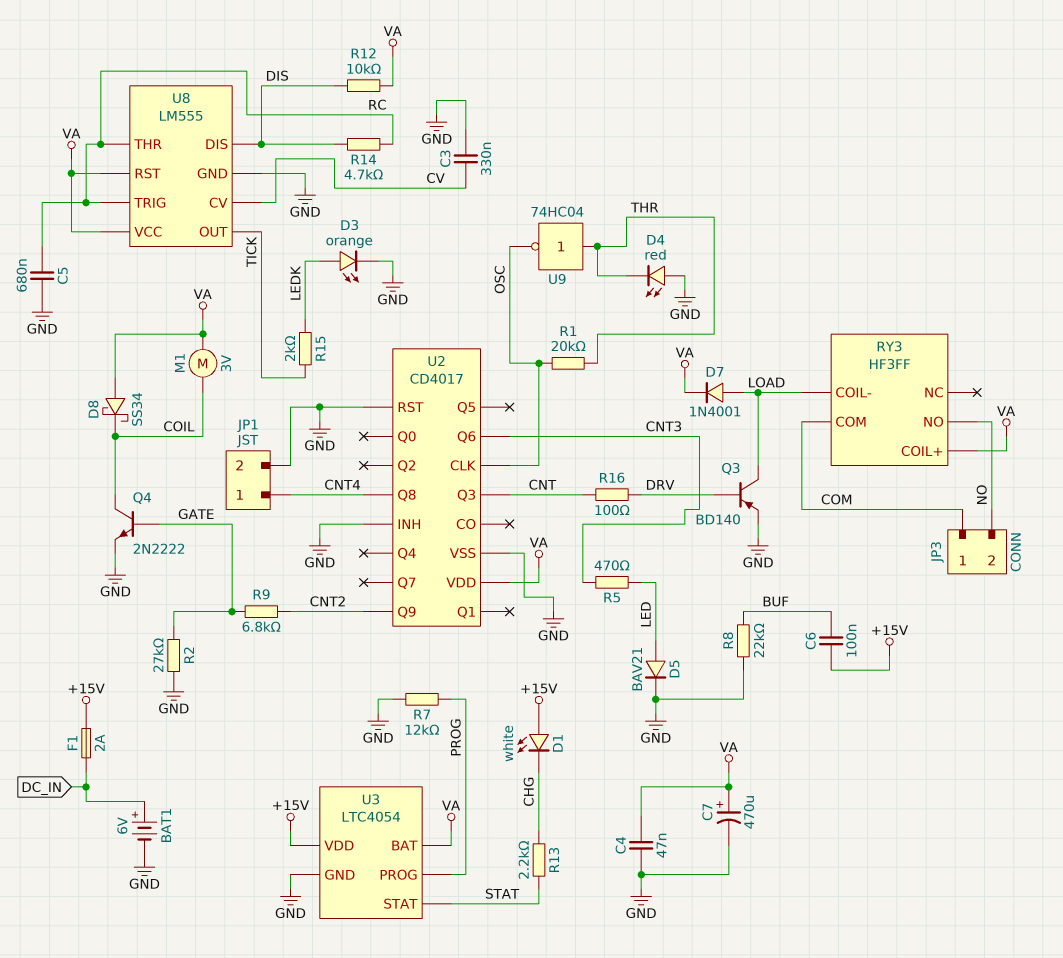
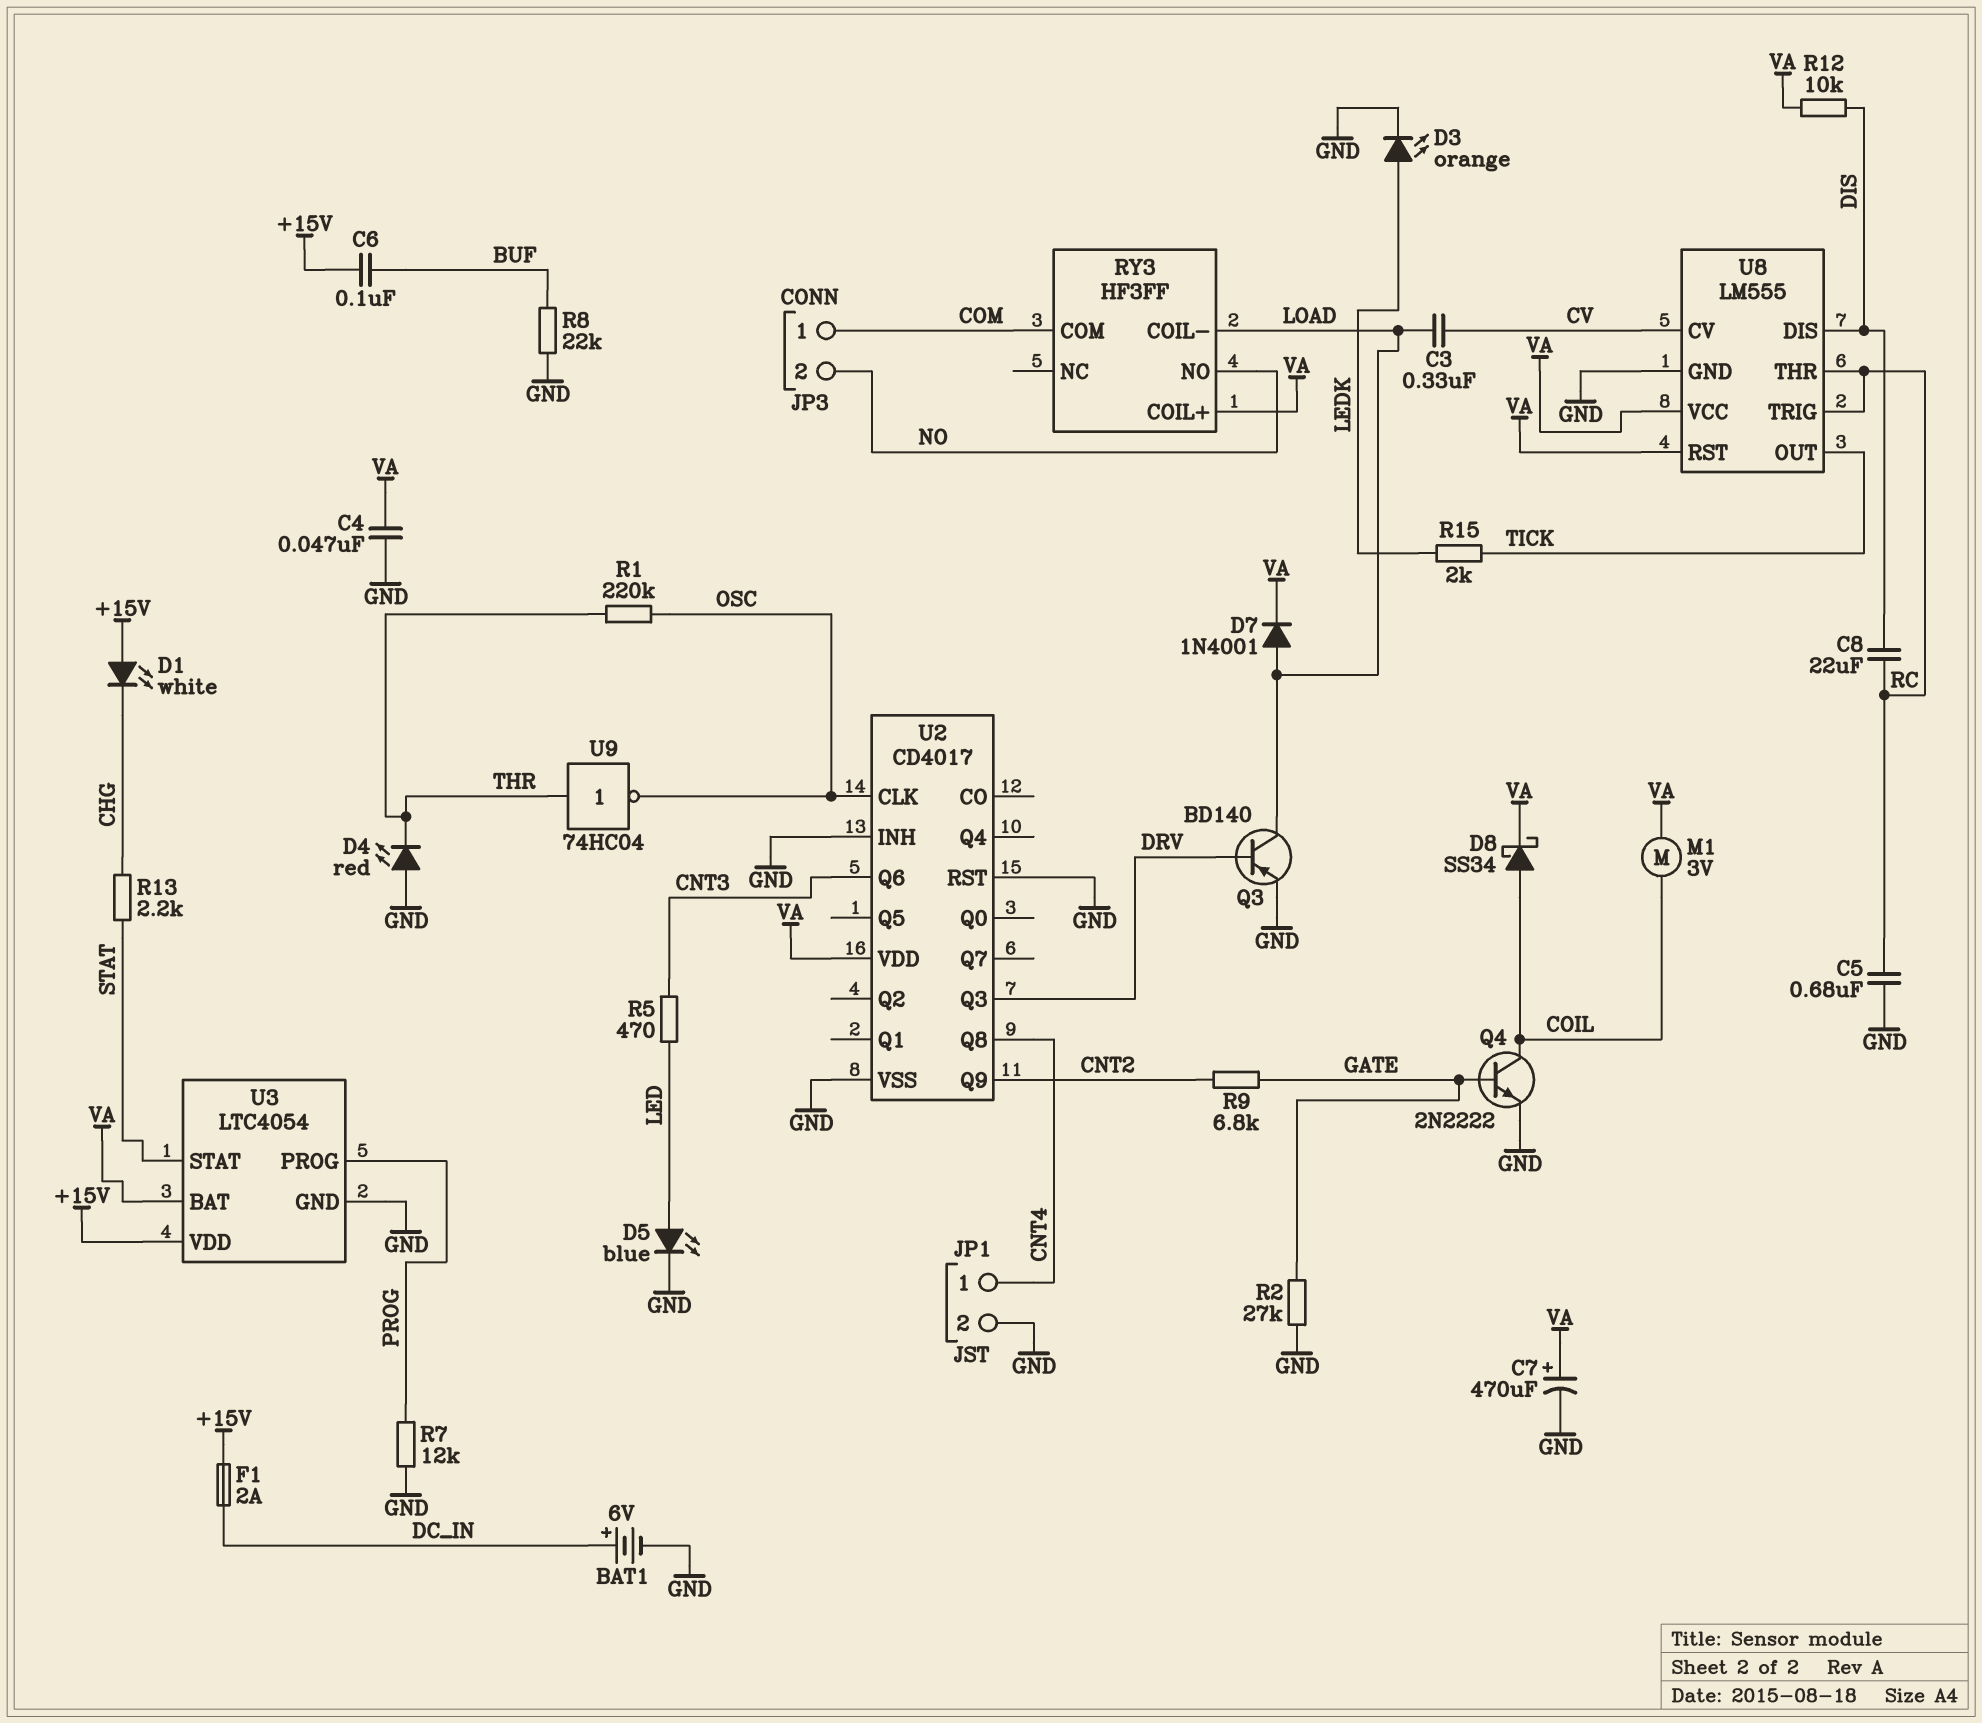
C3: 330nF (CV, GND) -> 330nF (CV, LOAD)
C8: none -> 22uF (DIS, RC)
D5: diode BAV21 (A LED, K GND) -> LED blue (A LED, K GND)
D8: schottky SS34 (A VA, K COIL) -> schottky SS34 (A COIL, K VA)
R1: 20k (OSC, THR) -> 220k (OSC, THR)
R14: 4.7k (DIS, RC) -> none
R16: 100 (CNT, DRV) -> none
U2 pin Q3: CNT -> DRV

